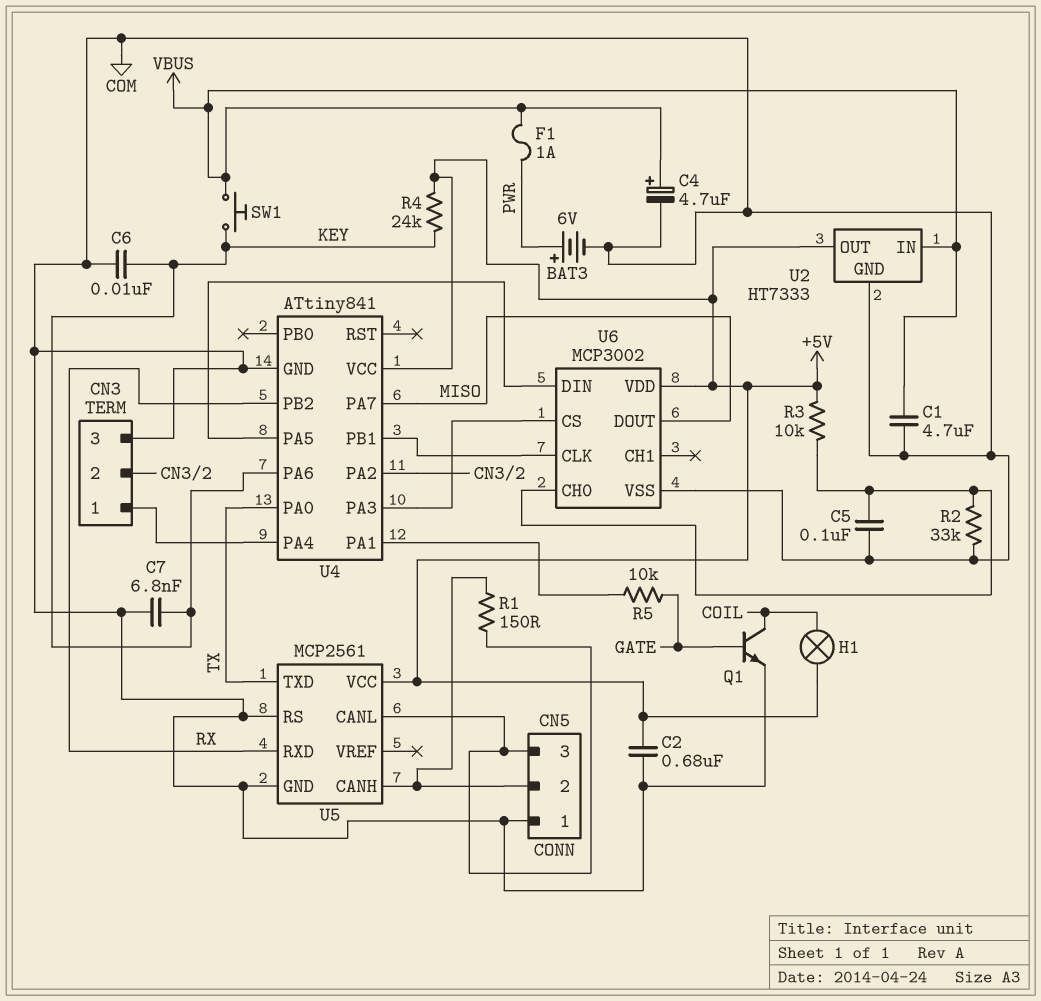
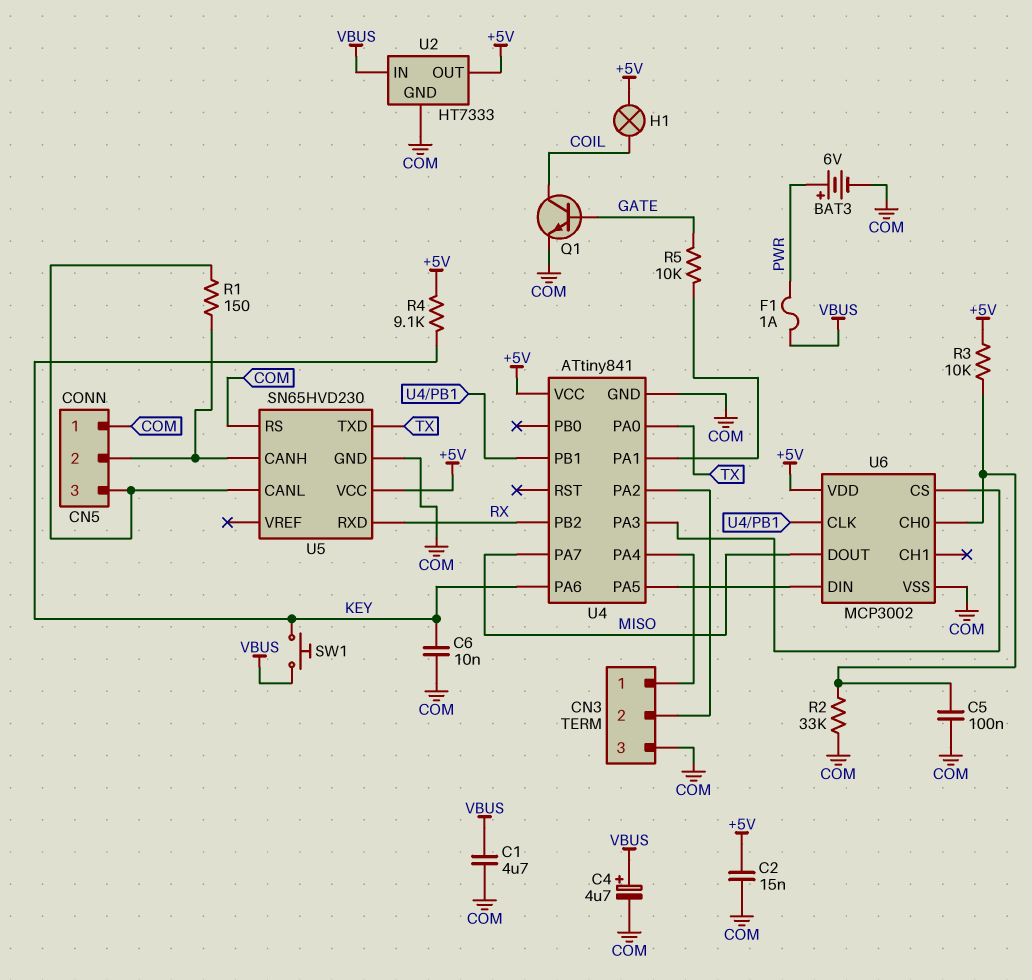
C2: 680nF (+5V, COM) -> 15nF (+5V, COM)
C7: 6.8nF (COM, KEY) -> none
R4: 24k (+5V, KEY) -> 9.1k (+5V, KEY)
U5: MCP2561 -> SN65HVD230

